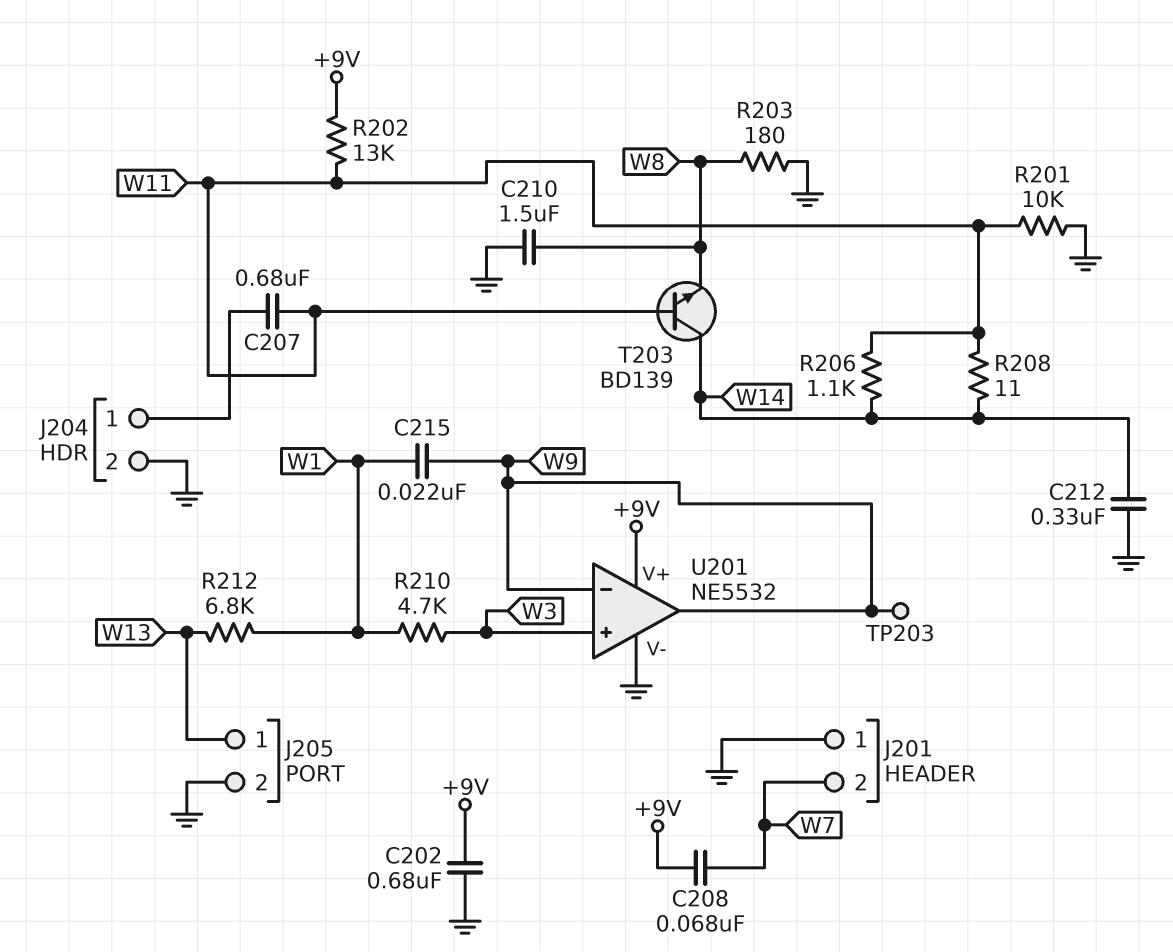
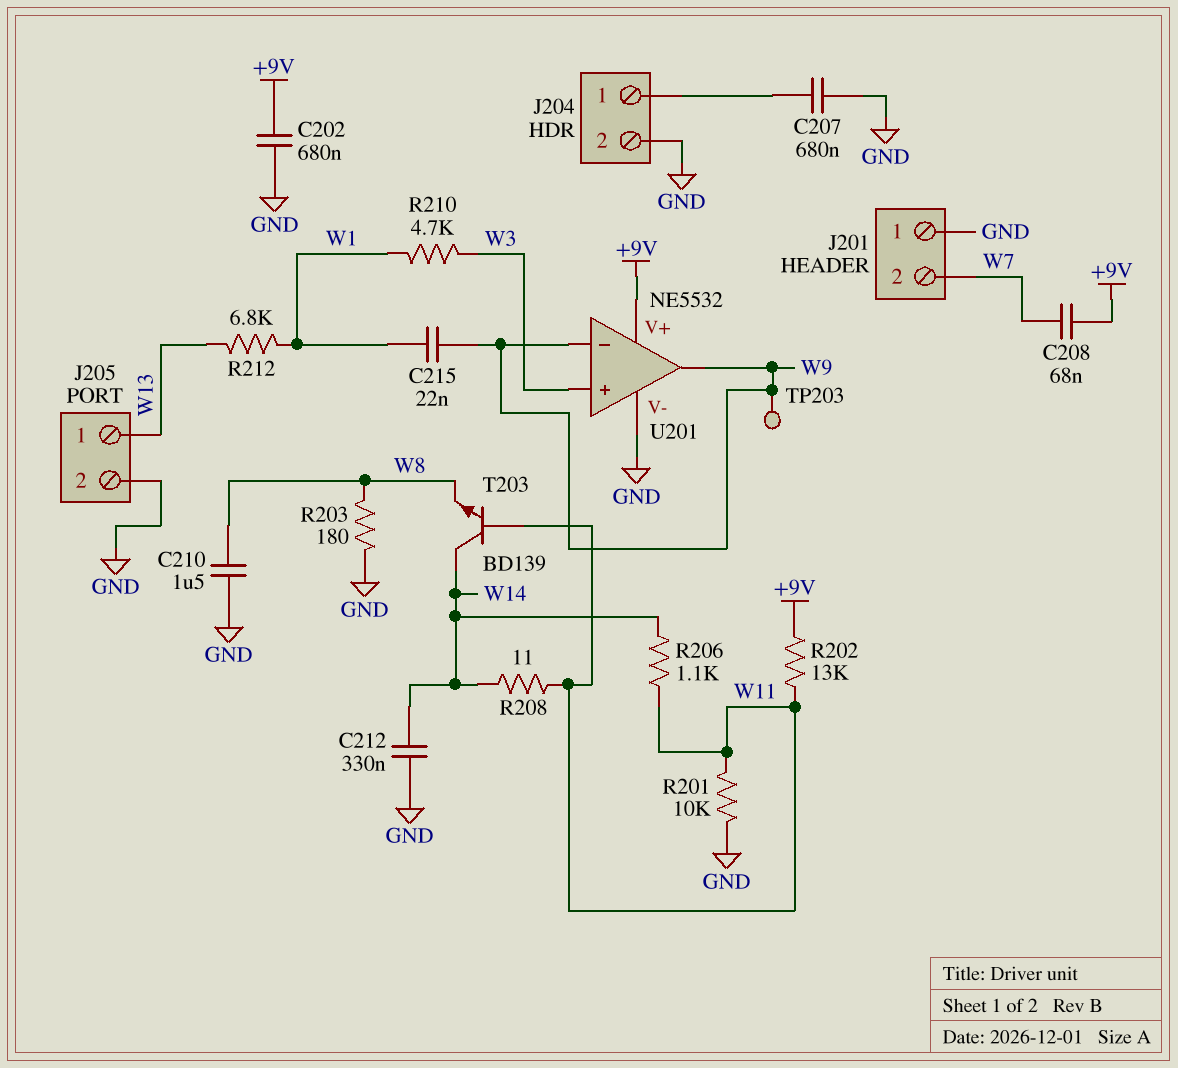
C207: 680nF (J204/1, W11) -> 680nF (GND, J204/1)

